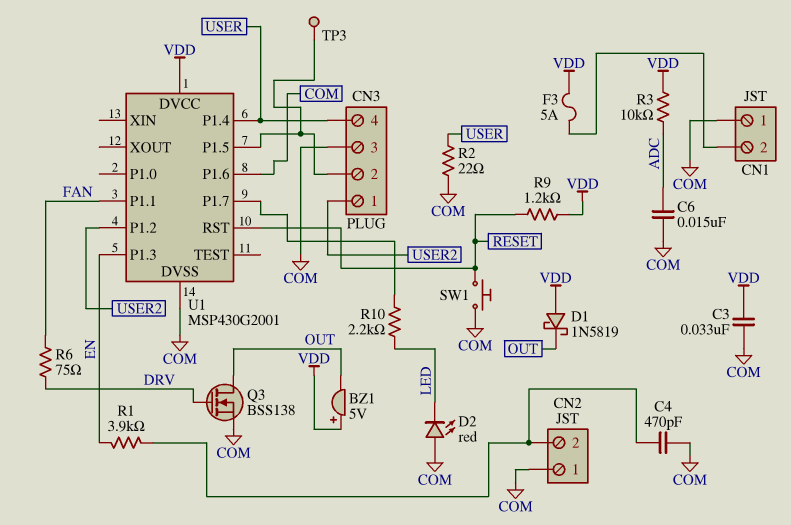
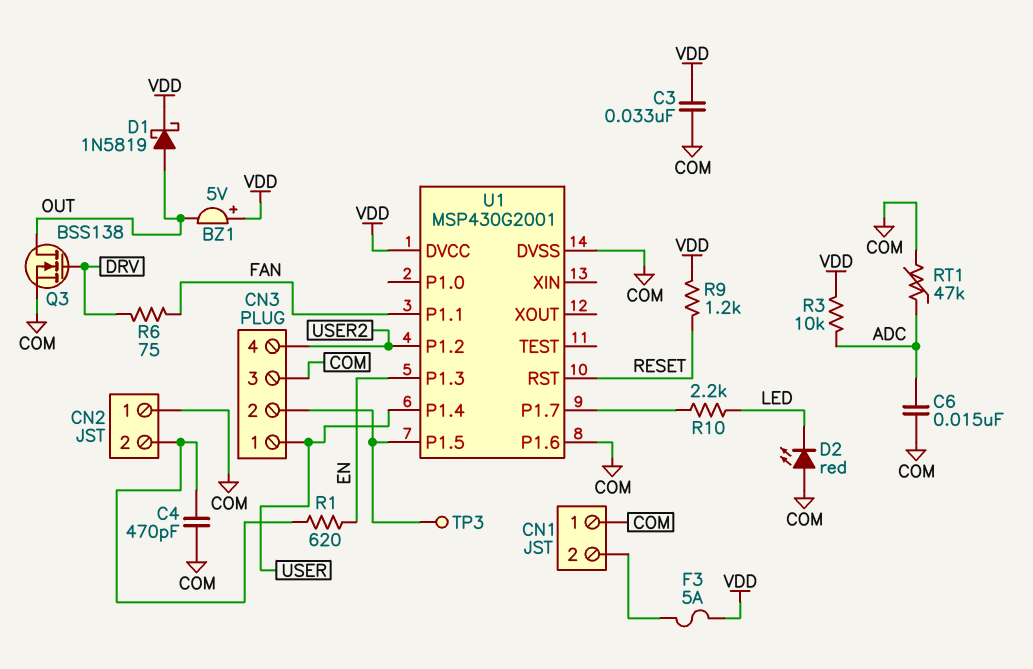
CN3 pin 1: USER2 -> USER
CN3 pin 4: USER -> USER2
D1: schottky 1N5819 (A VDD, K OUT) -> schottky 1N5819 (A OUT, K VDD)
R1: 3.9k (CN2/2, EN) -> 620 (CN2/2, EN)
R2: 22 (COM, USER) -> none
RT1: none -> 47k (ADC, COM)
SW1: button (COM, RESET) -> none

